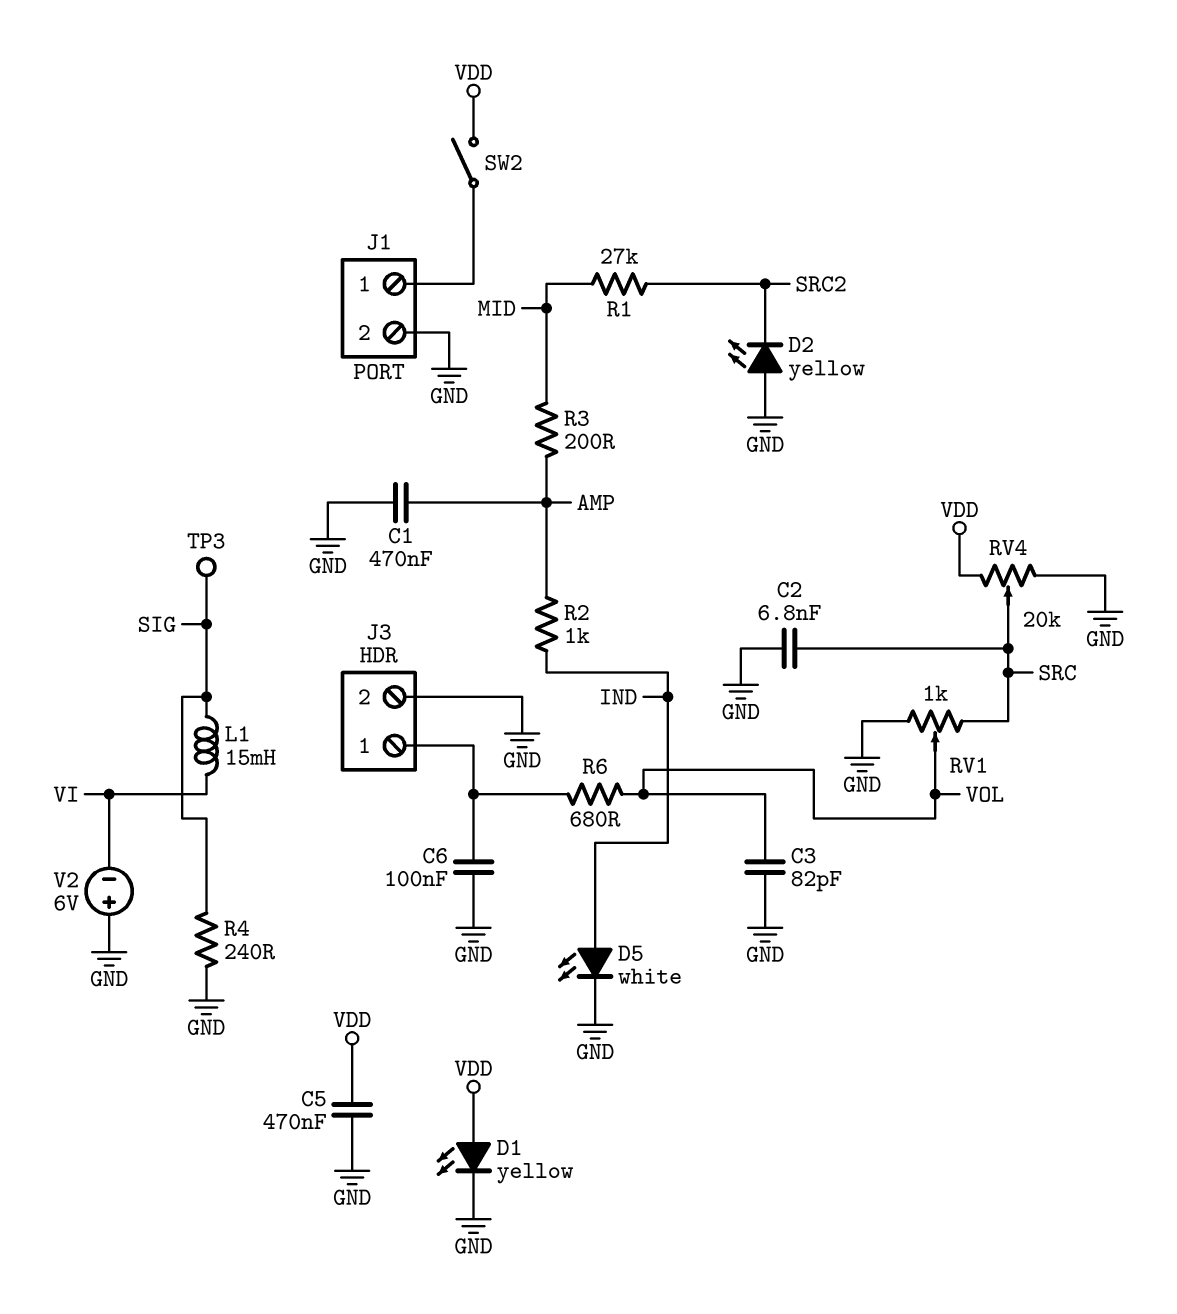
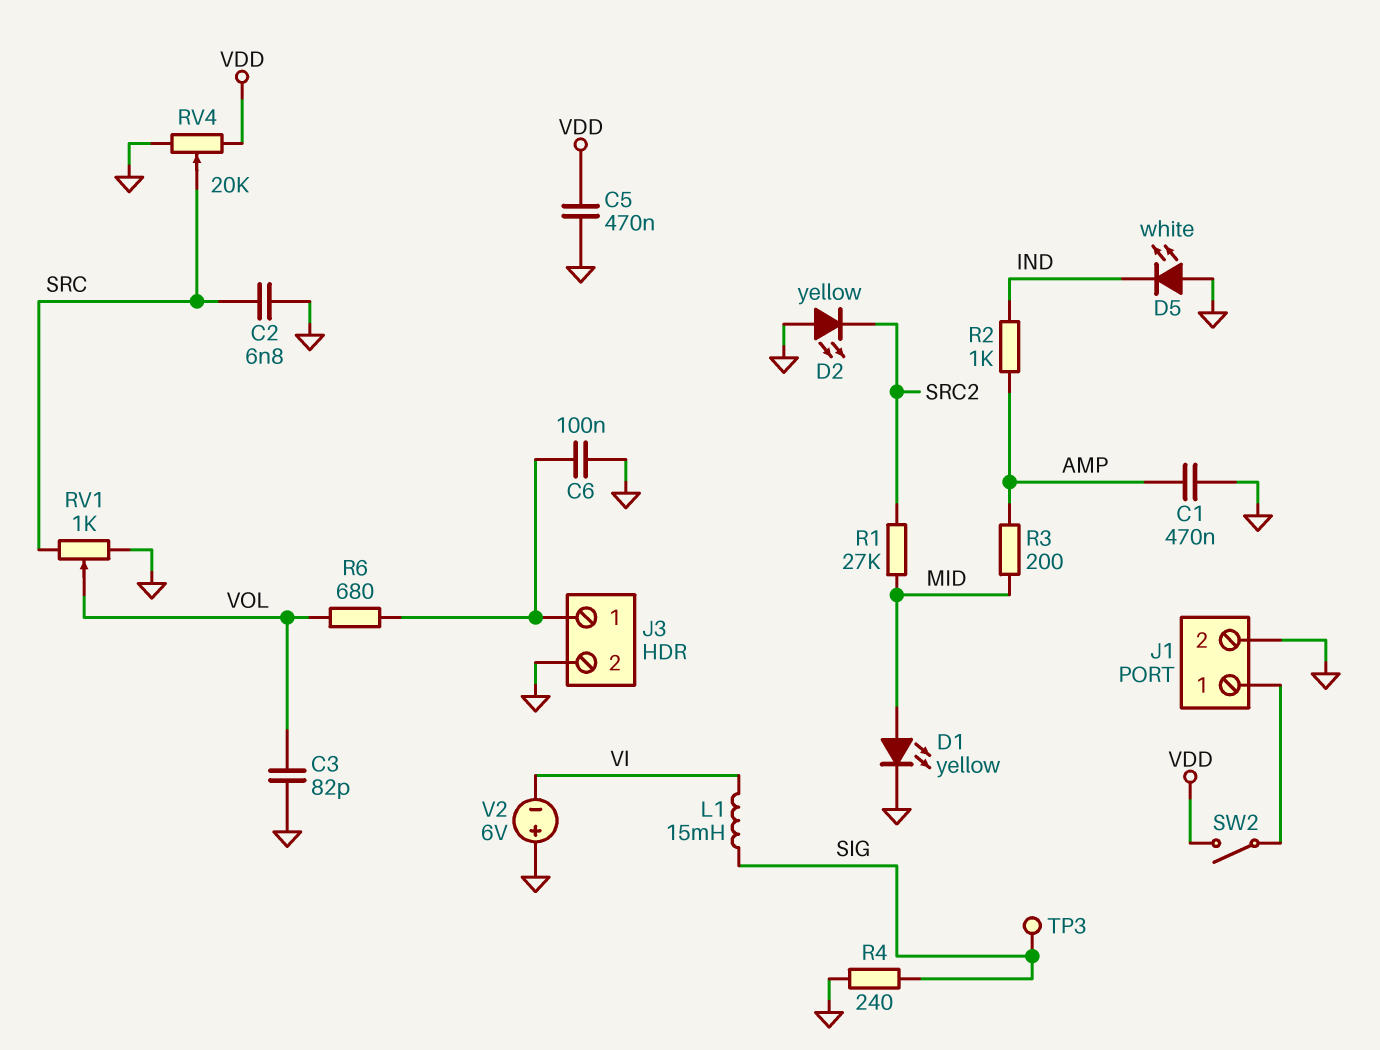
D1: LED yellow (A VDD, K GND) -> LED yellow (A MID, K GND)
D5: LED white (A IND, K GND) -> LED white (A GND, K IND)

